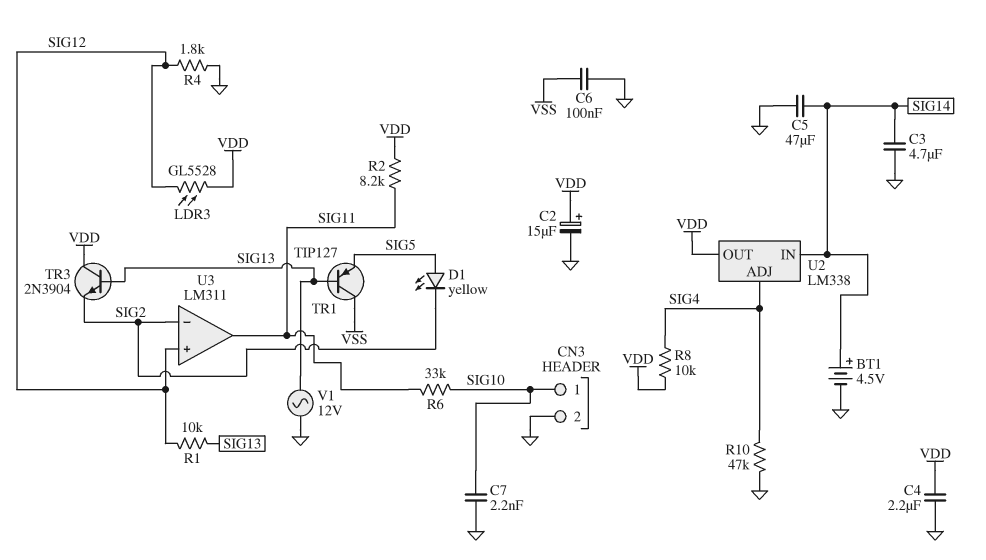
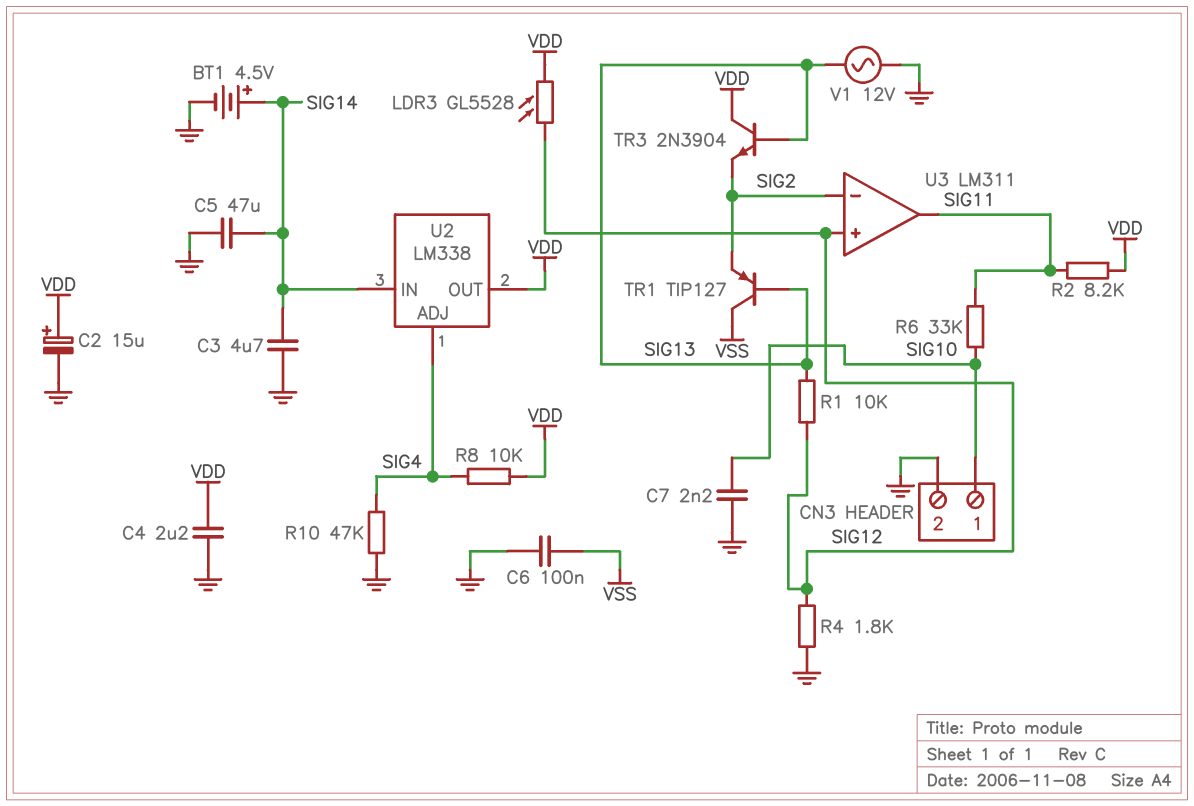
D1: LED yellow (A SIG5, K SIG2) -> none
TR1: PNP TIP127 (B SIG13, C VSS, E SIG5) -> PNP TIP127 (B SIG13, C VSS, E SIG2)

